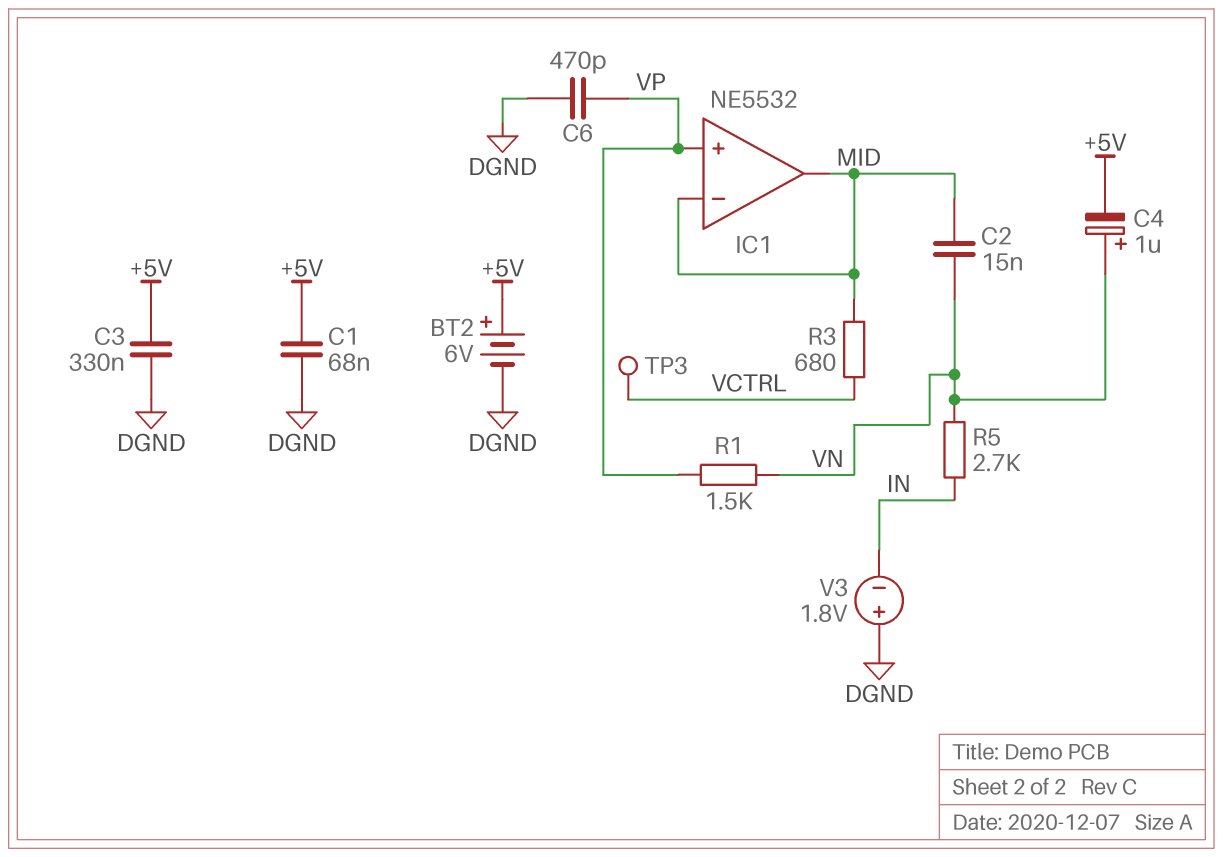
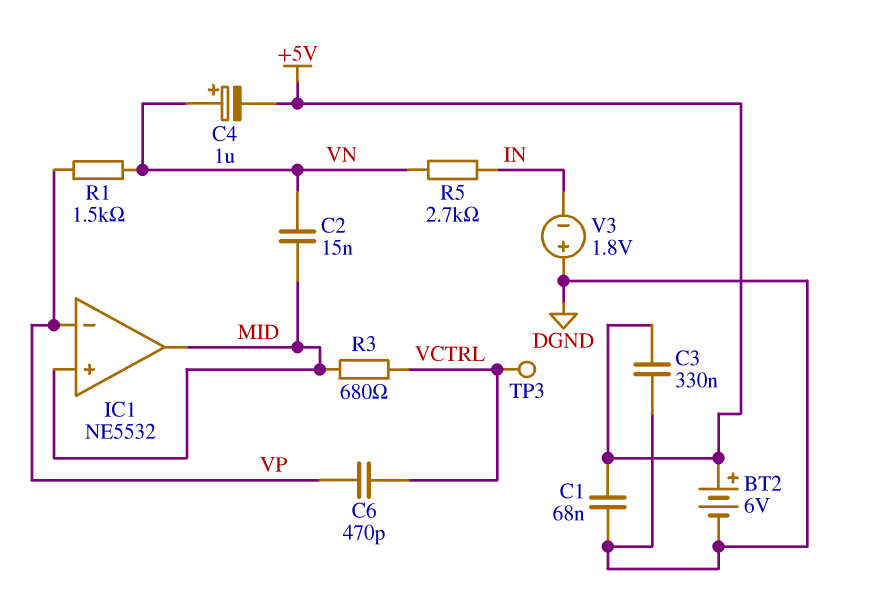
C6: 470pF (DGND, VP) -> 470pF (VCTRL, VP)
IC1 pin in+: VP -> MID
IC1 pin in-: MID -> VP

